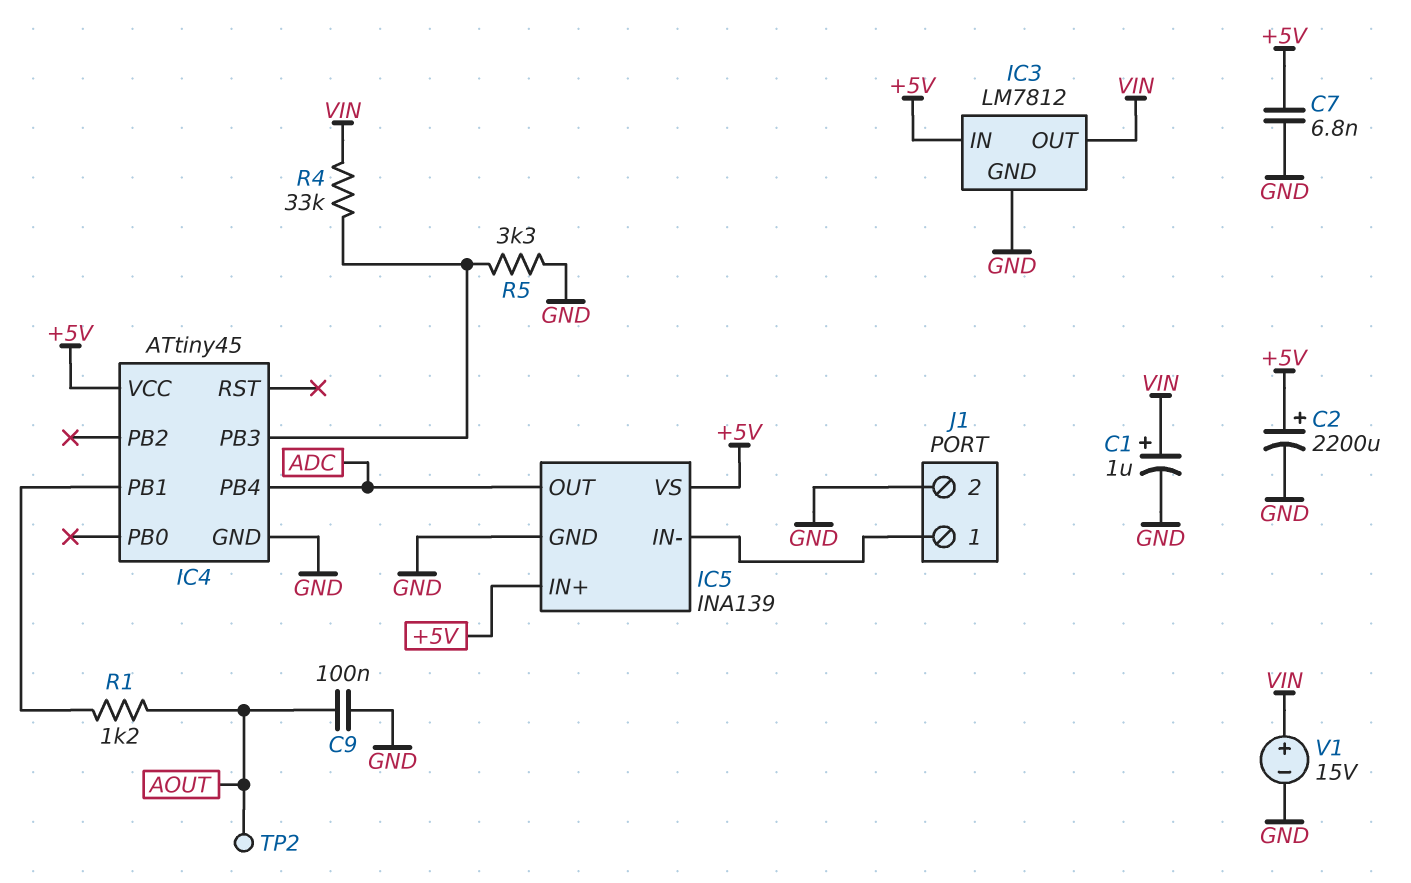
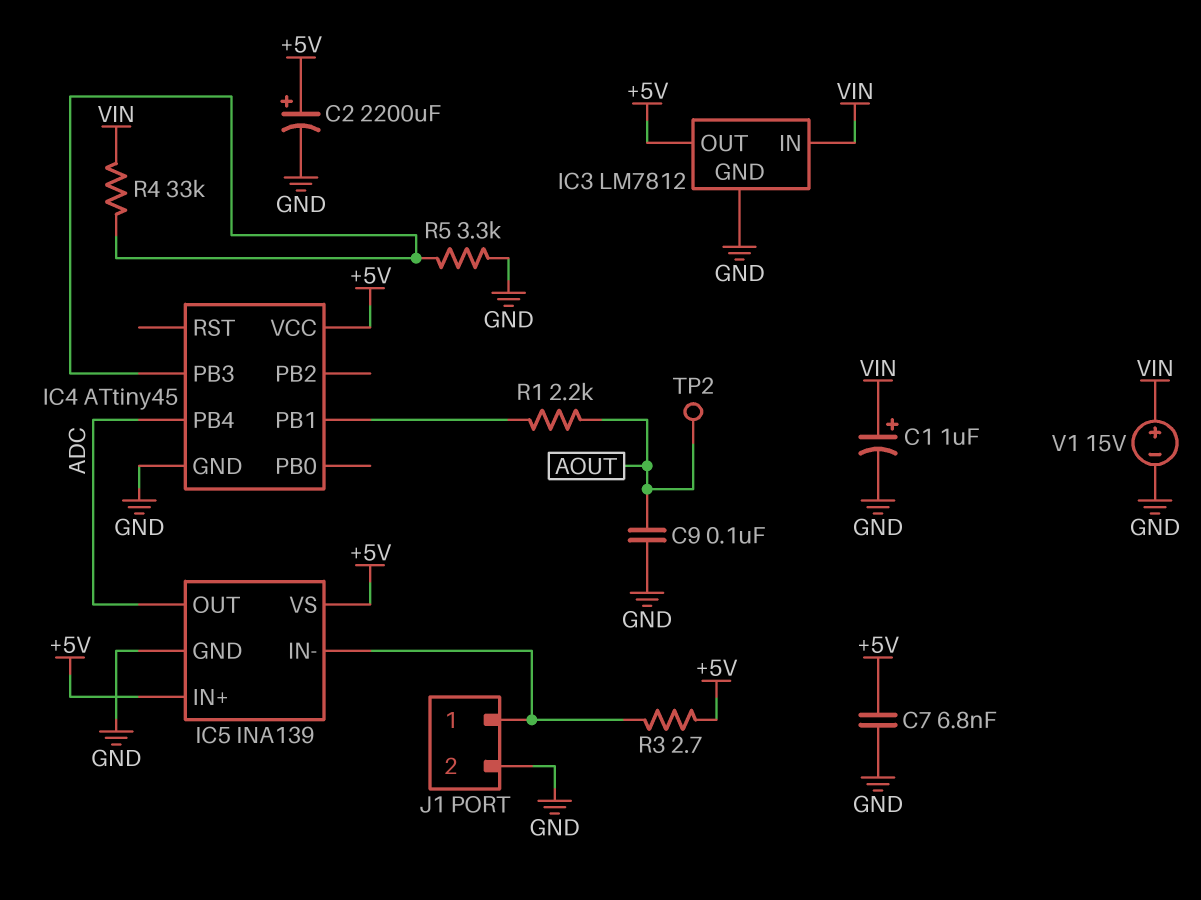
IC3 pin IN: +5V -> VIN
IC3 pin OUT: VIN -> +5V
R1: 1.2k (AOUT, IC4/PB1) -> 2.2k (AOUT, IC4/PB1)
R3: none -> 2.7 (+5V, IC5/IN-)

